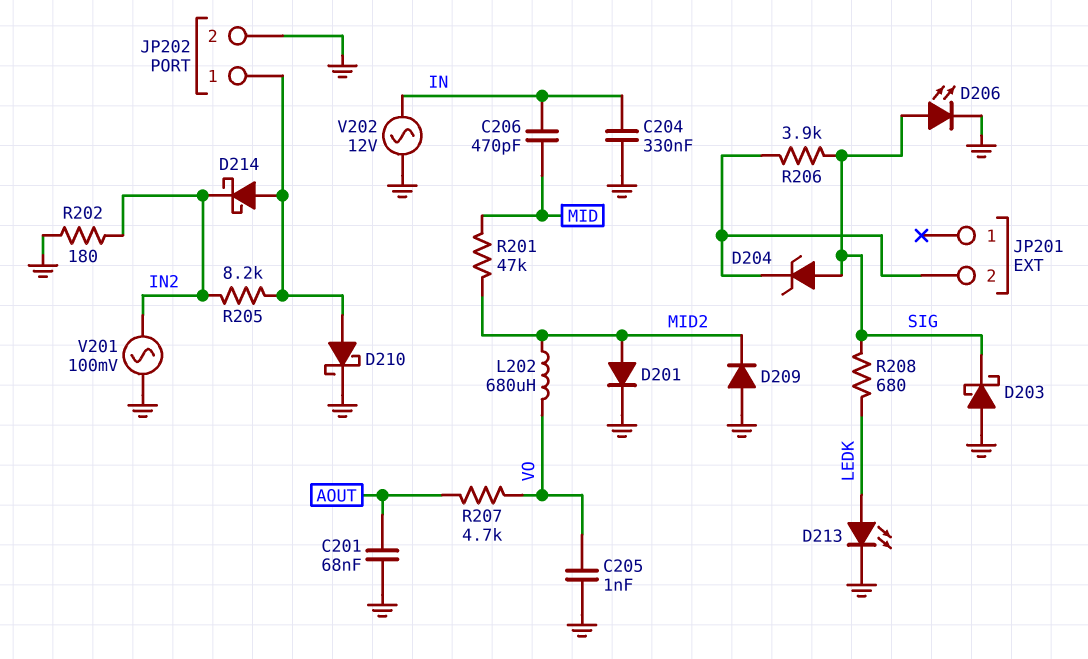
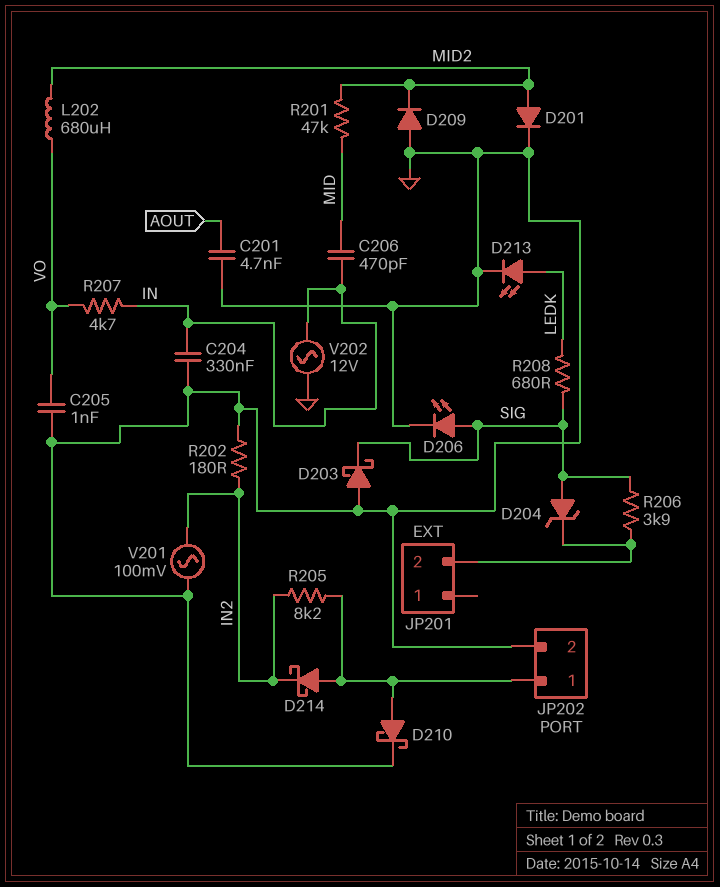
C201: 68nF (AOUT, GND) -> 4.7nF (AOUT, GND)
R207: 4.7k (AOUT, VO) -> 4.7k (IN, VO)

